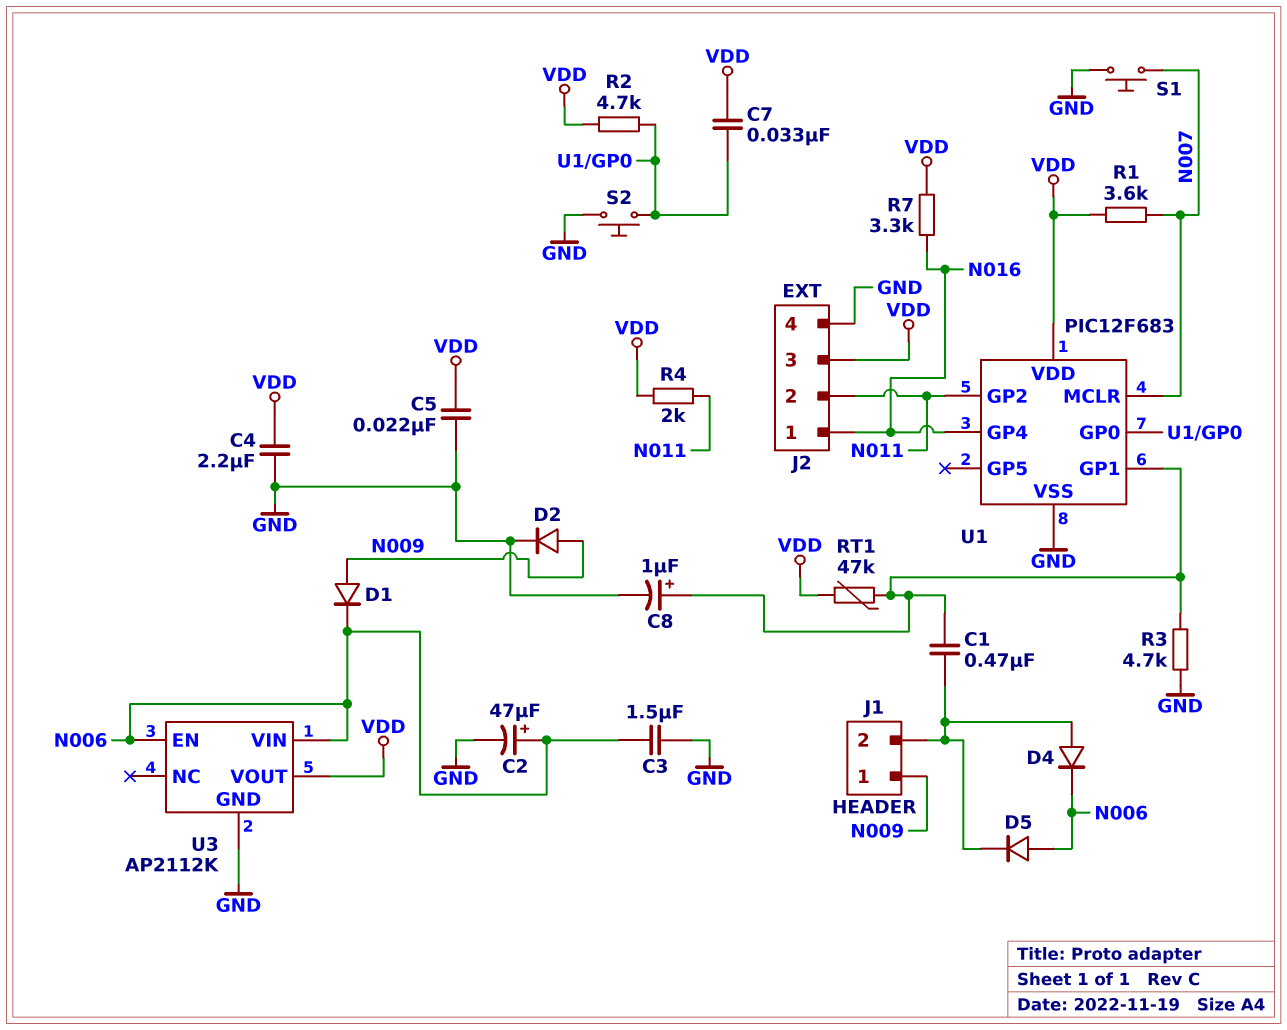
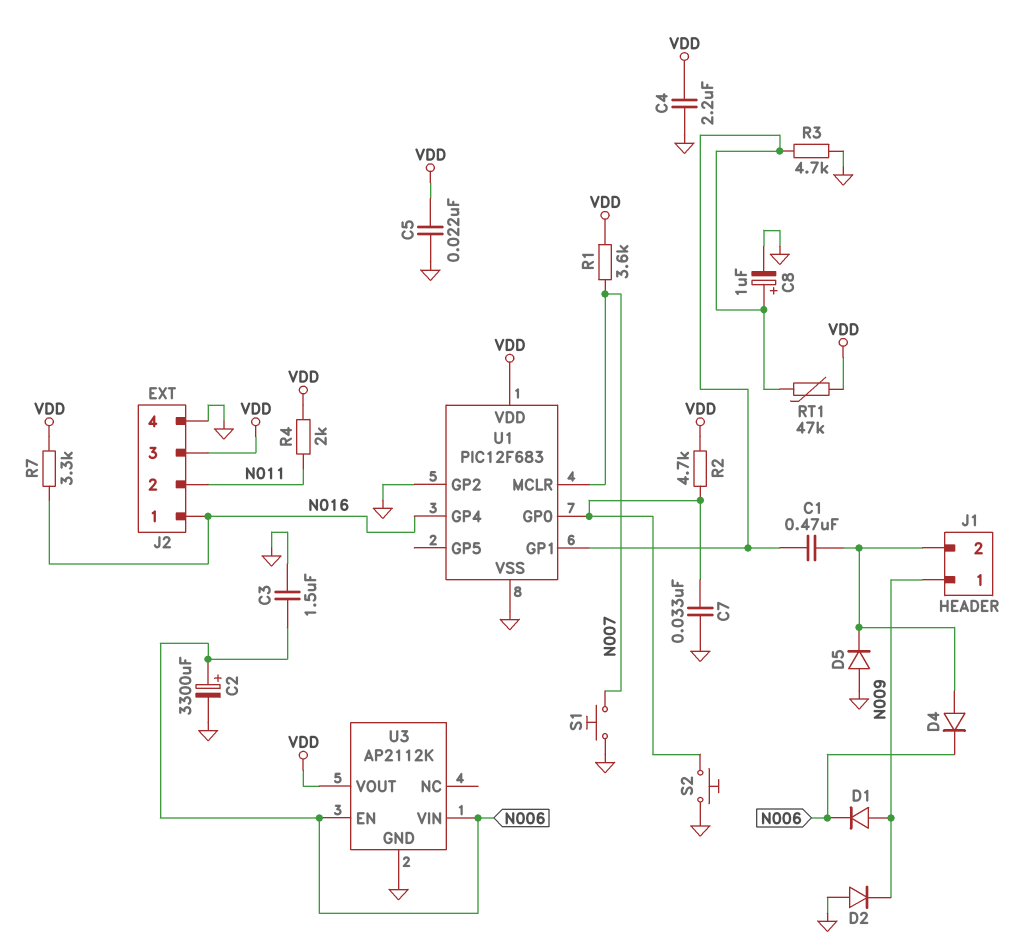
C2: 47uF (plus N006, minus GND) -> 3300uF (plus N006, minus GND)
C7: 33nF (U1/GP0, VDD) -> 33nF (GND, U1/GP0)
D2: diode (A N009, K GND) -> diode (A GND, K N009)
D5: diode (A N006, K J1/2) -> diode (A GND, K J1/2)
U1 pin GP2: N011 -> GND

